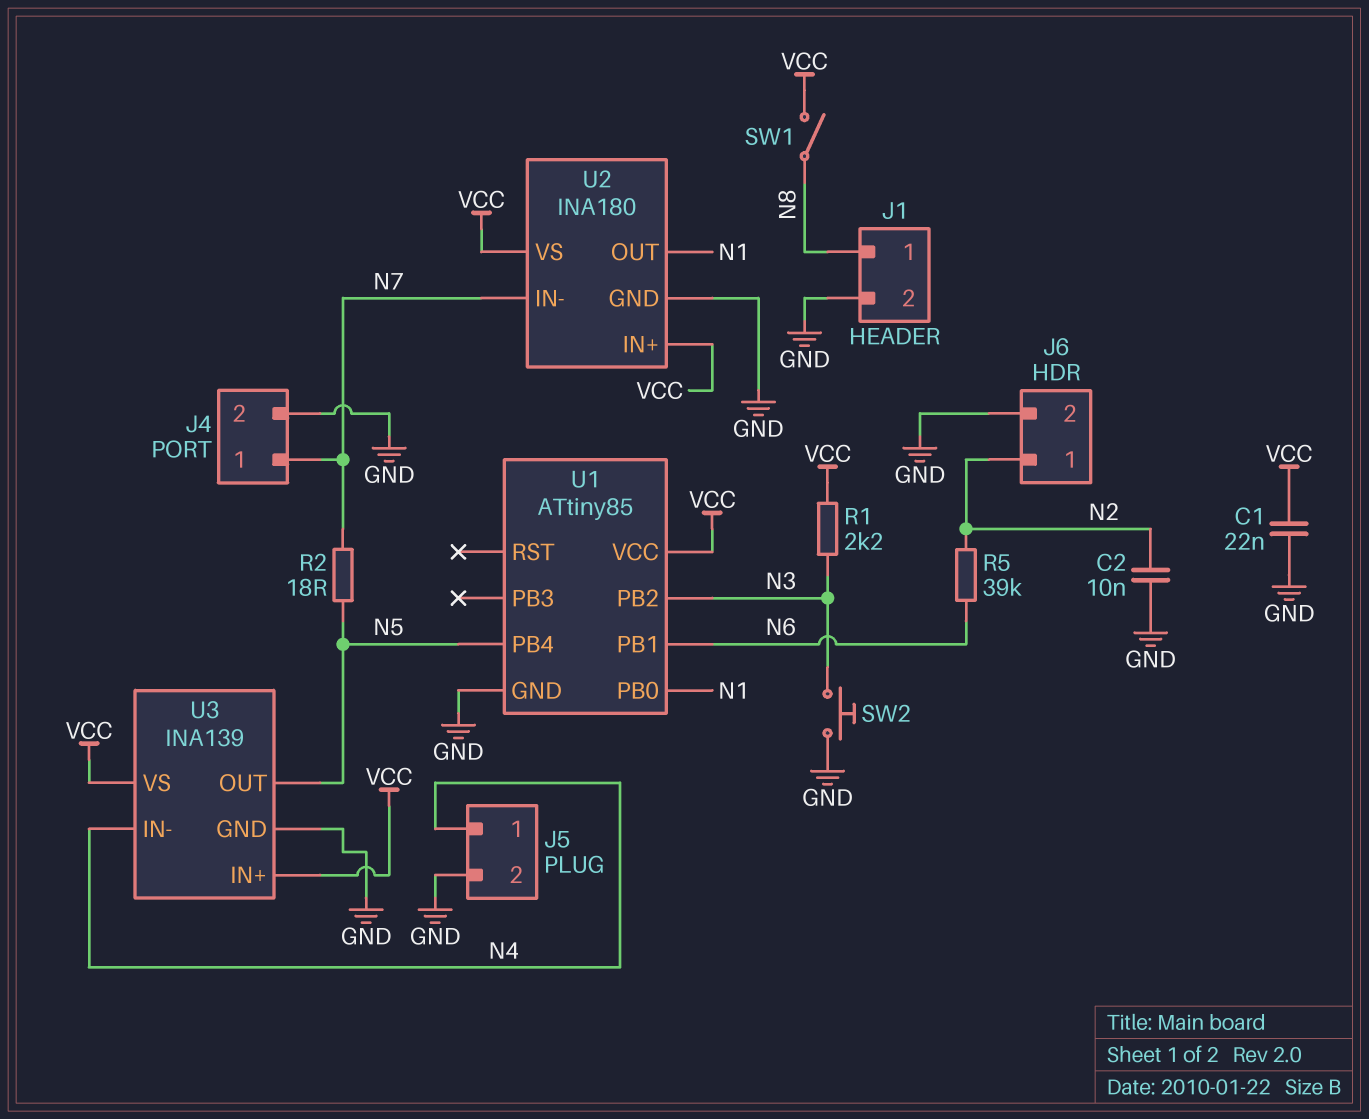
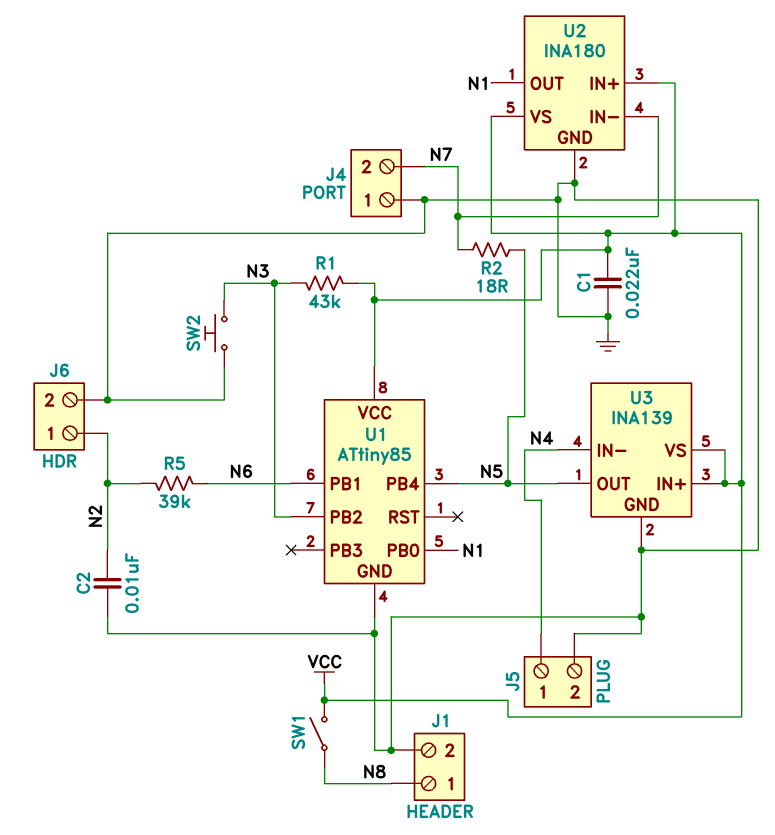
J4 pin 1: N7 -> GND
J4 pin 2: GND -> N7
R1: 2.2k (N3, VCC) -> 43k (N3, VCC)

